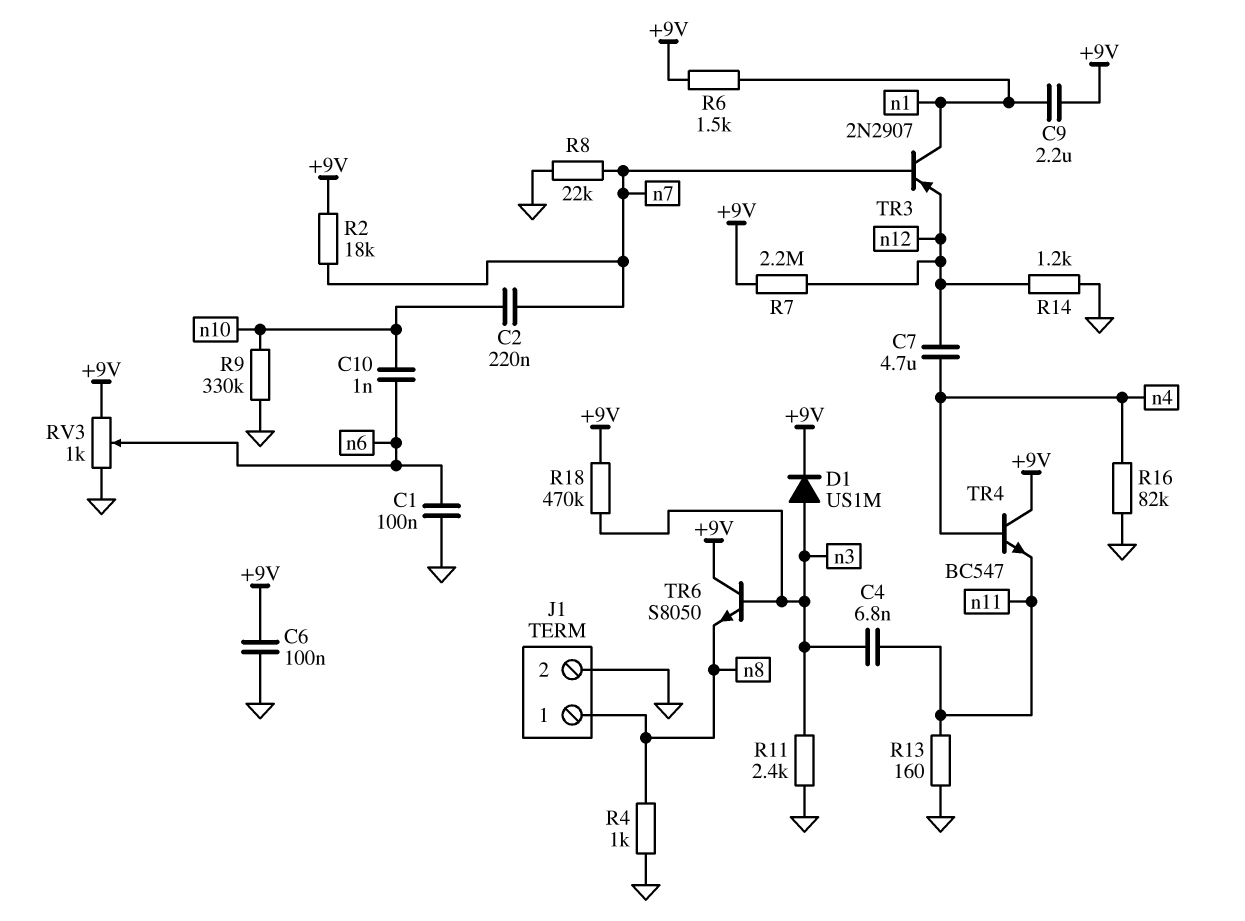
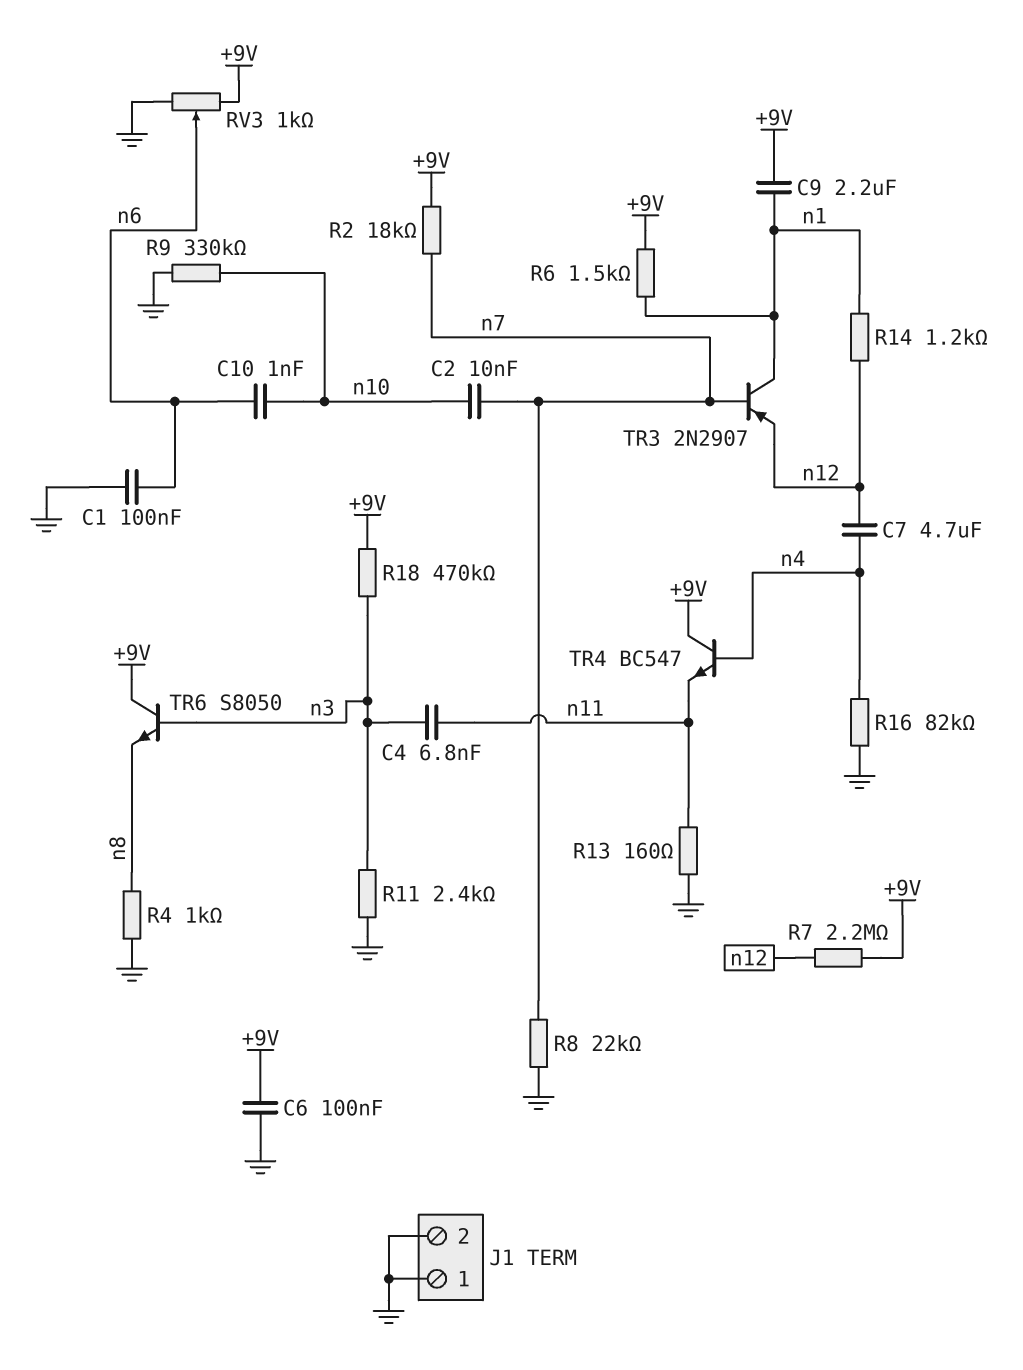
C2: 220nF (n7, n10) -> 10nF (n7, n10)
D1: diode US1M (A n3, K +9V) -> none
J1 pin 1: n8 -> GND
R14: 1.2k (GND, n12) -> 1.2k (n1, n12)

